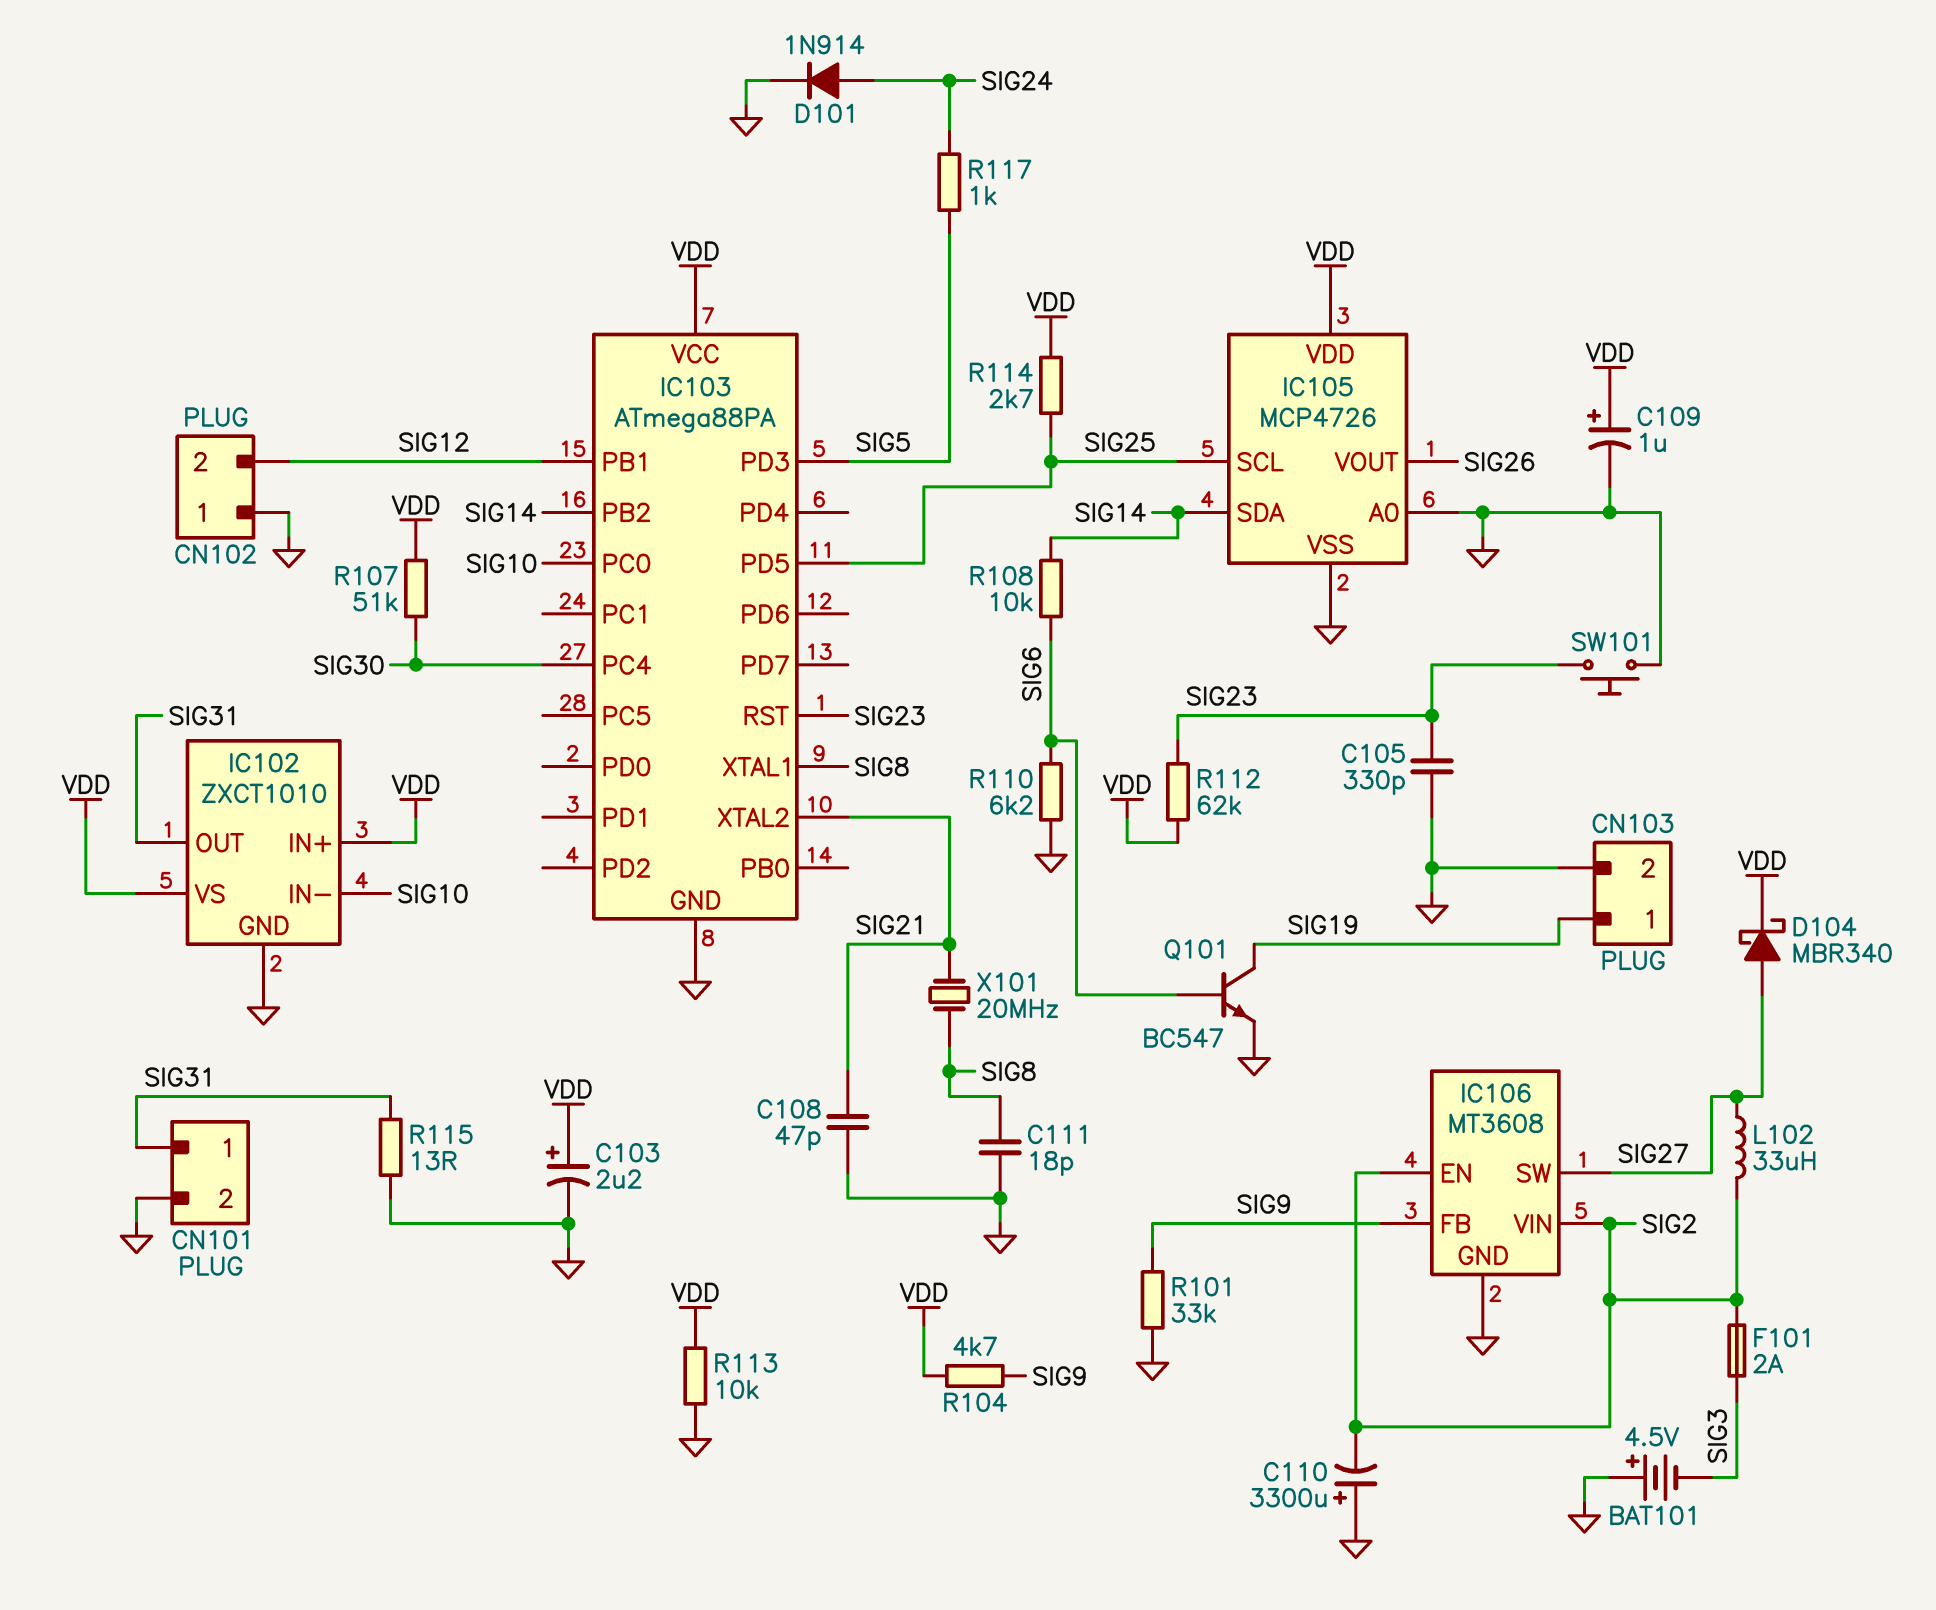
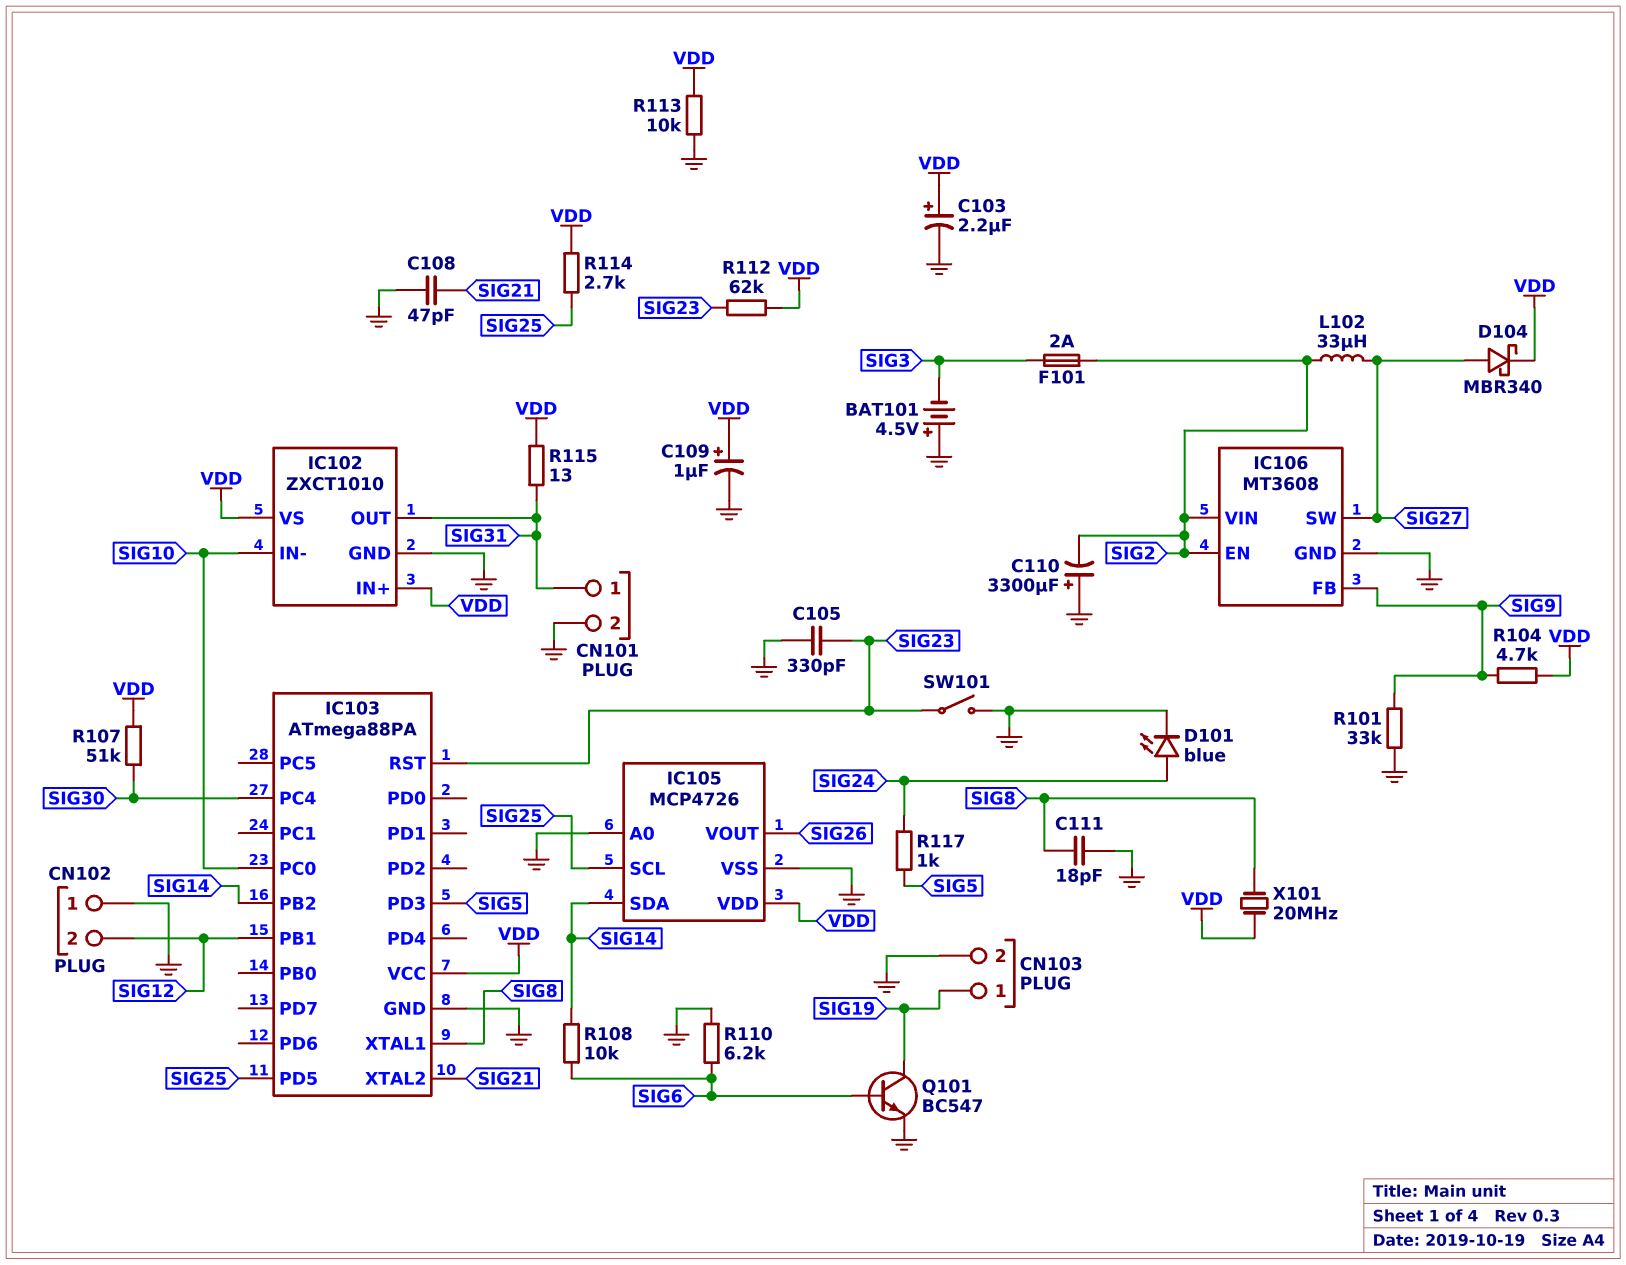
D101: diode 1N914 (A SIG24, K GND) -> LED blue (A SIG24, K GND)
R115: 13 (GND, SIG31) -> 13 (SIG31, VDD)
SW101: button (GND, SIG23) -> switch (GND, SIG23)
X101: 20MHz (SIG8, SIG21) -> 20MHz (SIG8, VDD)

